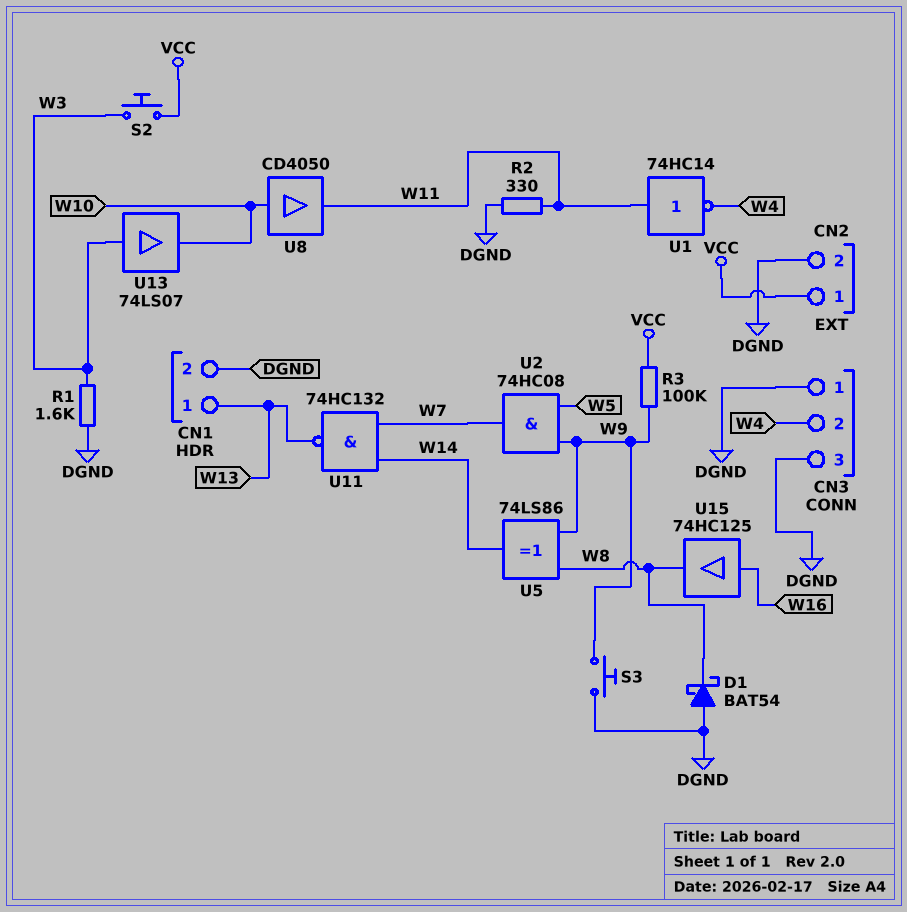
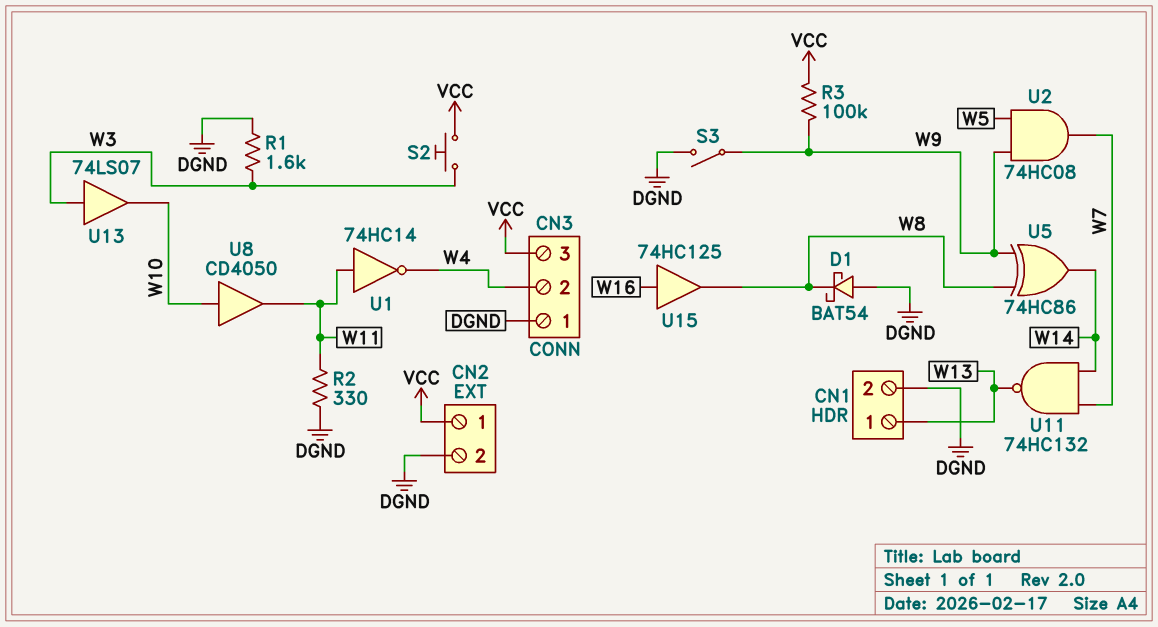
CN3 pin 3: DGND -> VCC
S3: button (DGND, W9) -> switch (DGND, W9)
U5: XOR 74LS86 (in W8, in W9, out W14) -> XOR 74HC86 (in W8, in W9, out W14)

